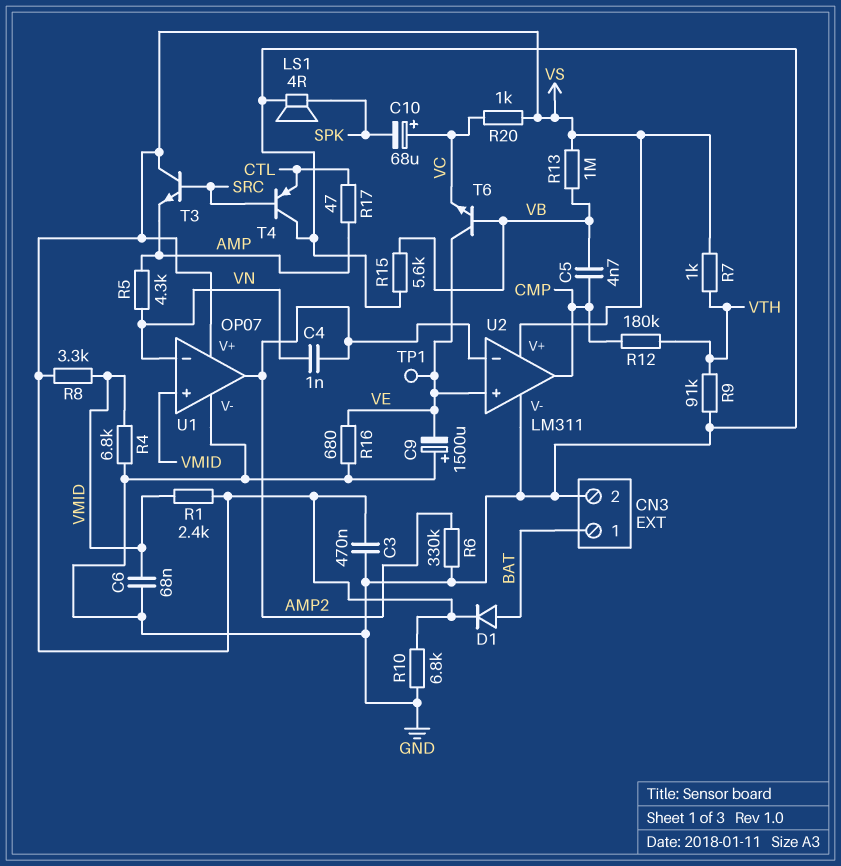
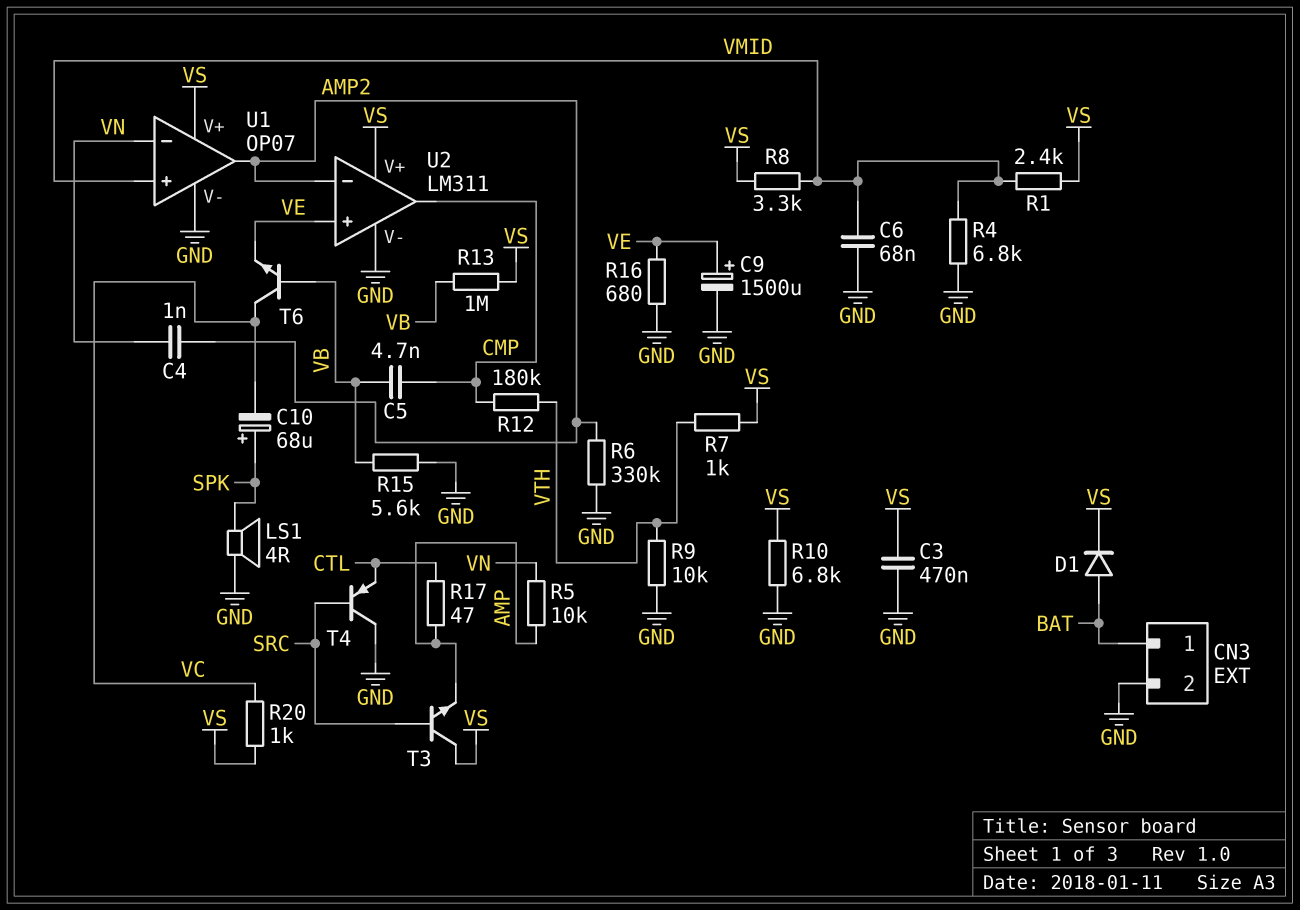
C9: 1500uF (plus GND, minus VE) -> 1500uF (plus VE, minus GND)
C10: 68uF (plus VC, minus SPK) -> 68uF (plus SPK, minus VC)
R5: 4.3k (AMP, VN) -> 10k (AMP, VN)
R9: 91k (GND, VTH) -> 10k (GND, VTH)
T6: NPN (B VB, C VE, E VC) -> NPN (B VB, C VC, E VE)
TP1: test point (VE) -> none

